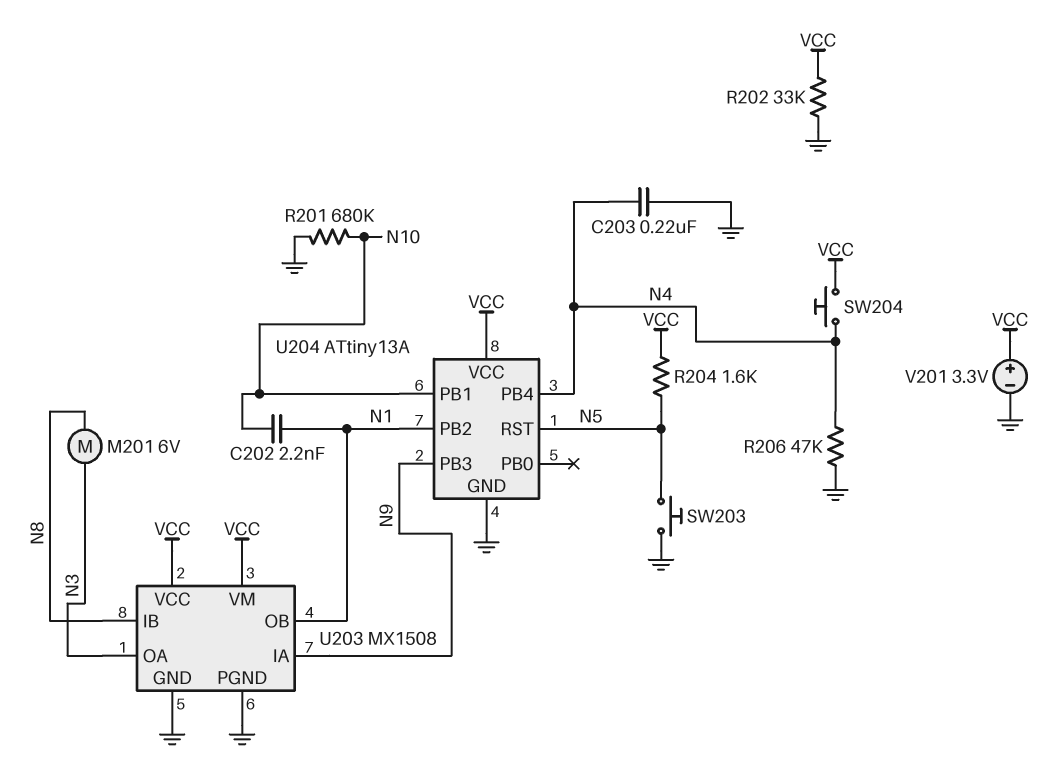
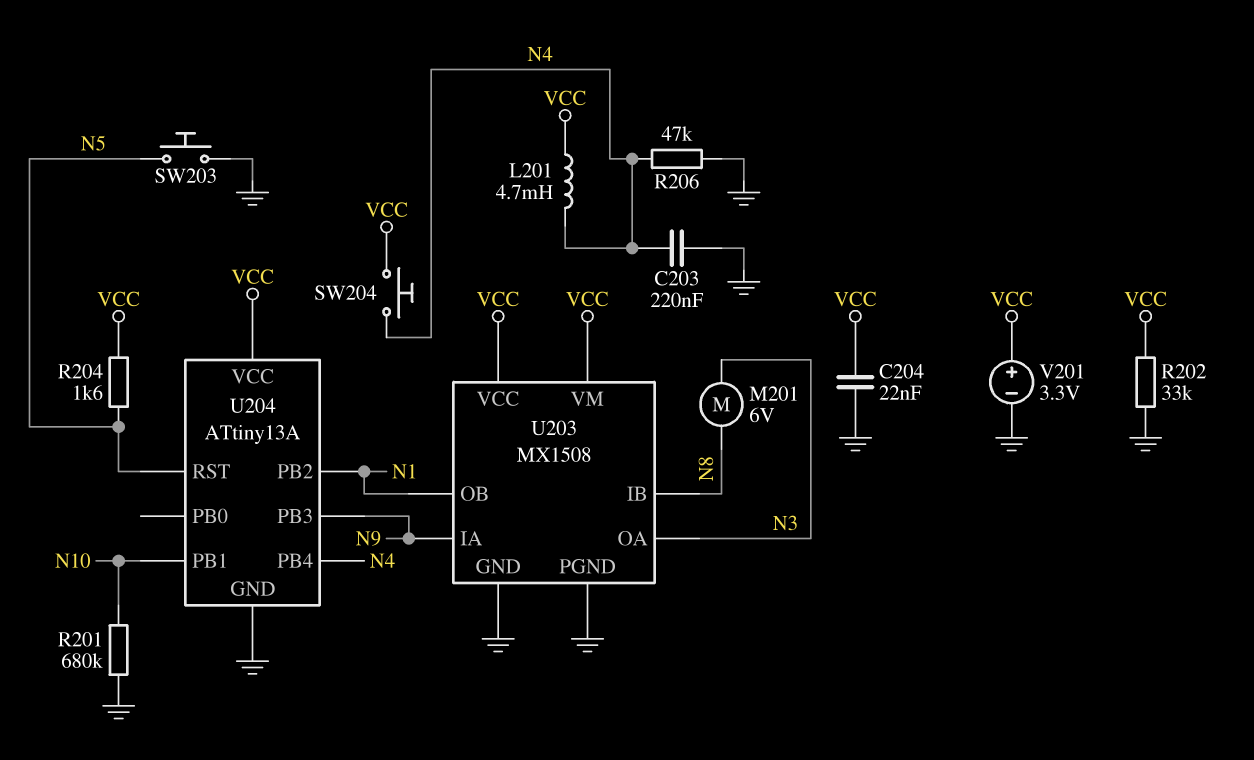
C202: 2.2nF (N1, N10) -> none
C204: none -> 22nF (GND, VCC)
L201: none -> 4.7mH (N4, VCC)

